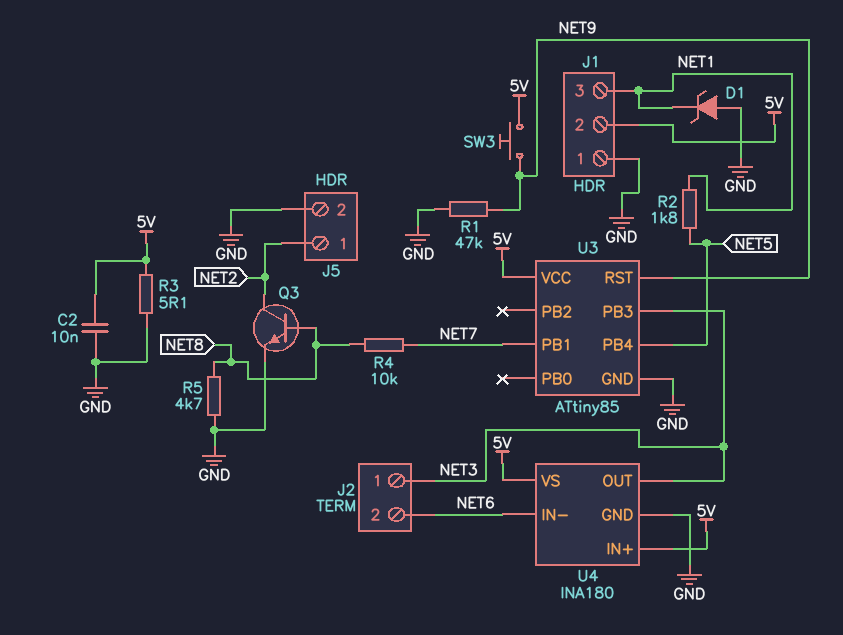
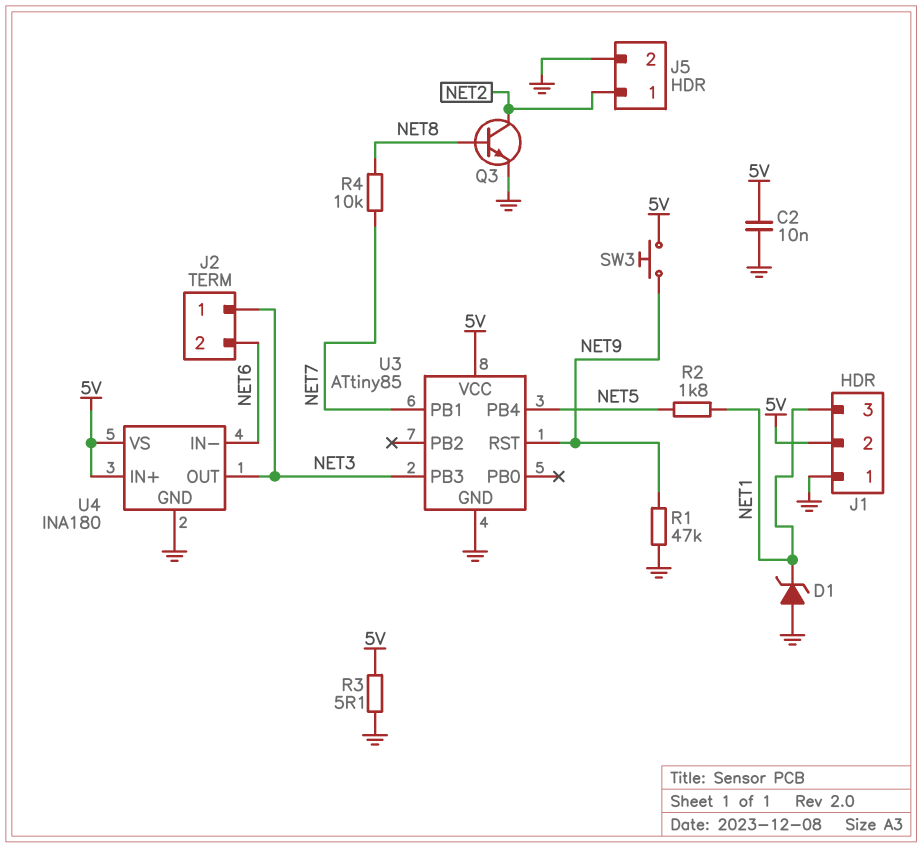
R5: 4.7k (GND, NET8) -> none

